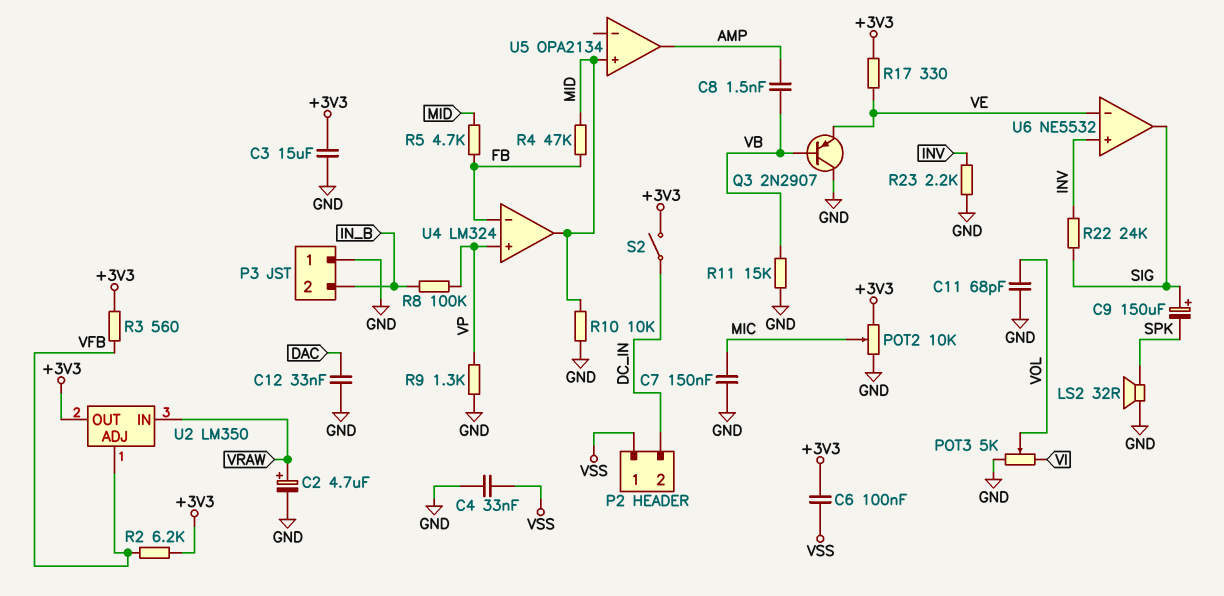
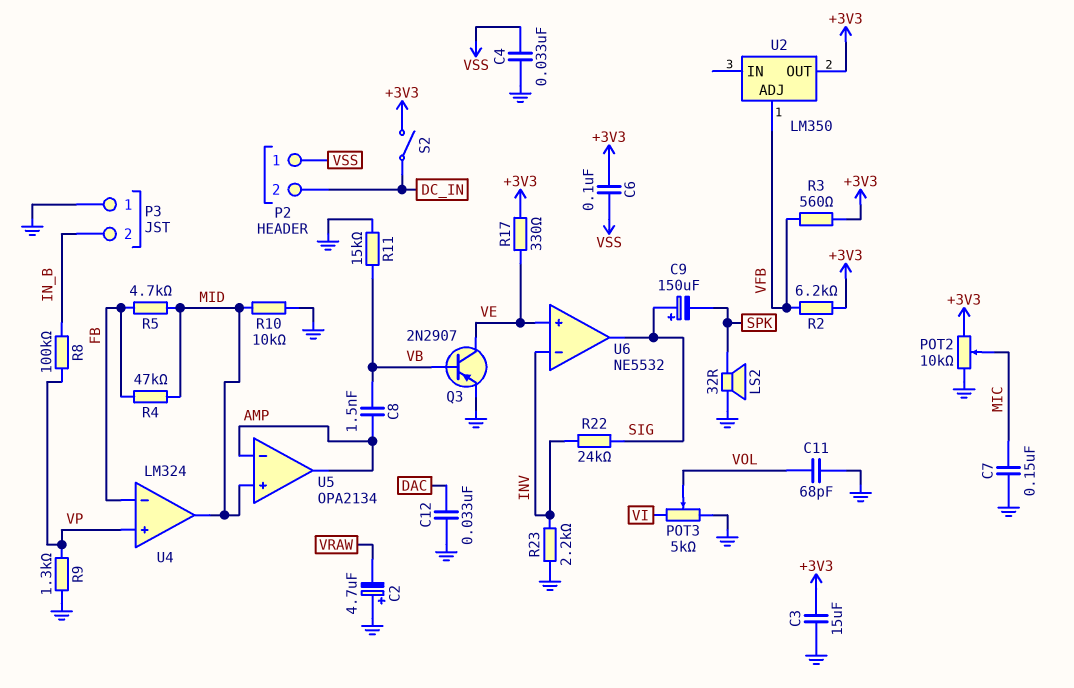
C2: 4.7uF (plus VRAW, minus GND) -> 4.7uF (plus GND, minus VRAW)
Q3: PNP 2N2907 (B VB, C GND, E VE) -> PNP 2N2907 (B VB, C VE, E GND)
U2 pin IN: VRAW -> none
U5 pin in-: none -> AMP
U6 pin in+: INV -> VE
U6 pin in-: VE -> INV

